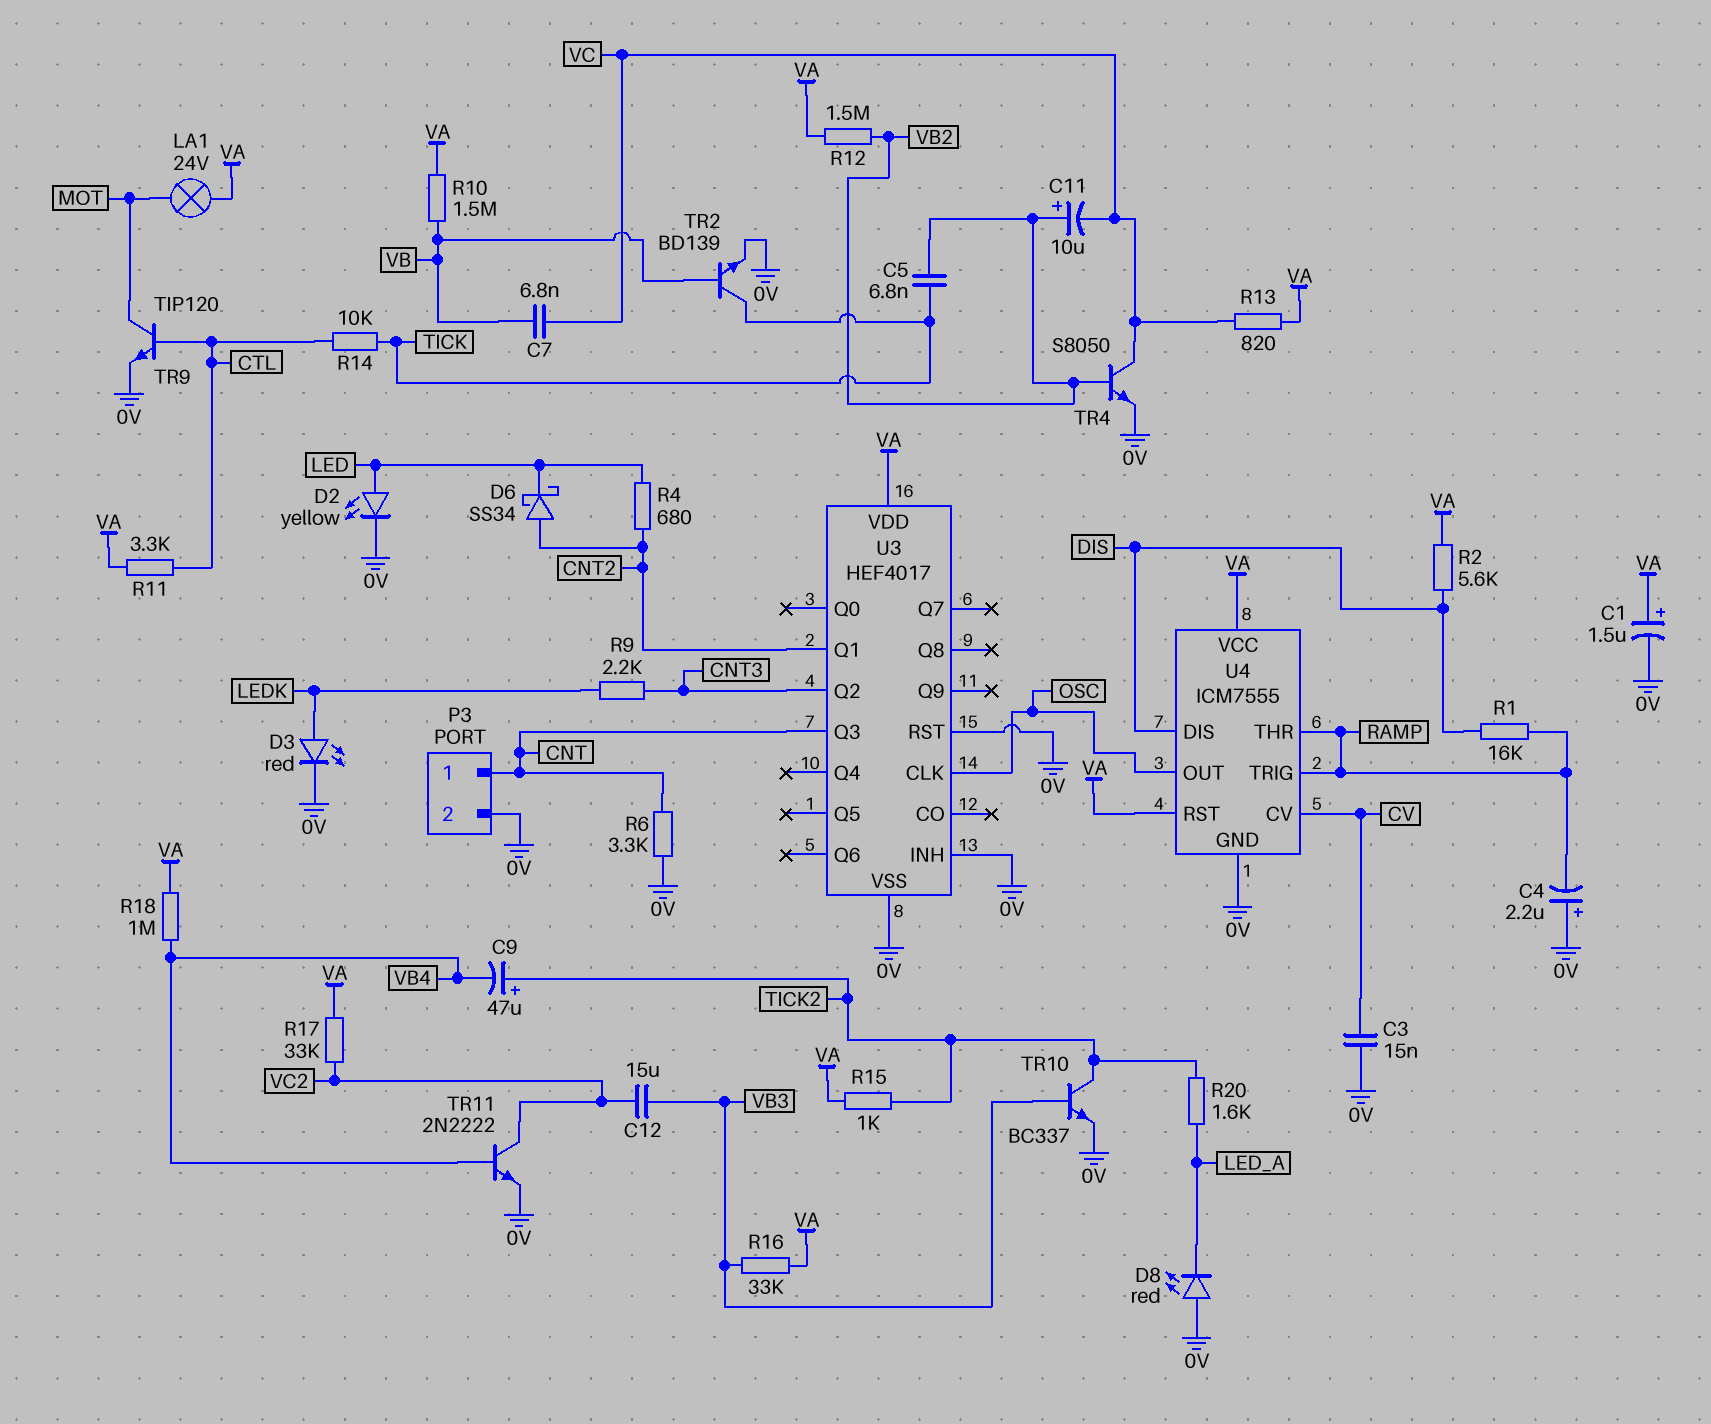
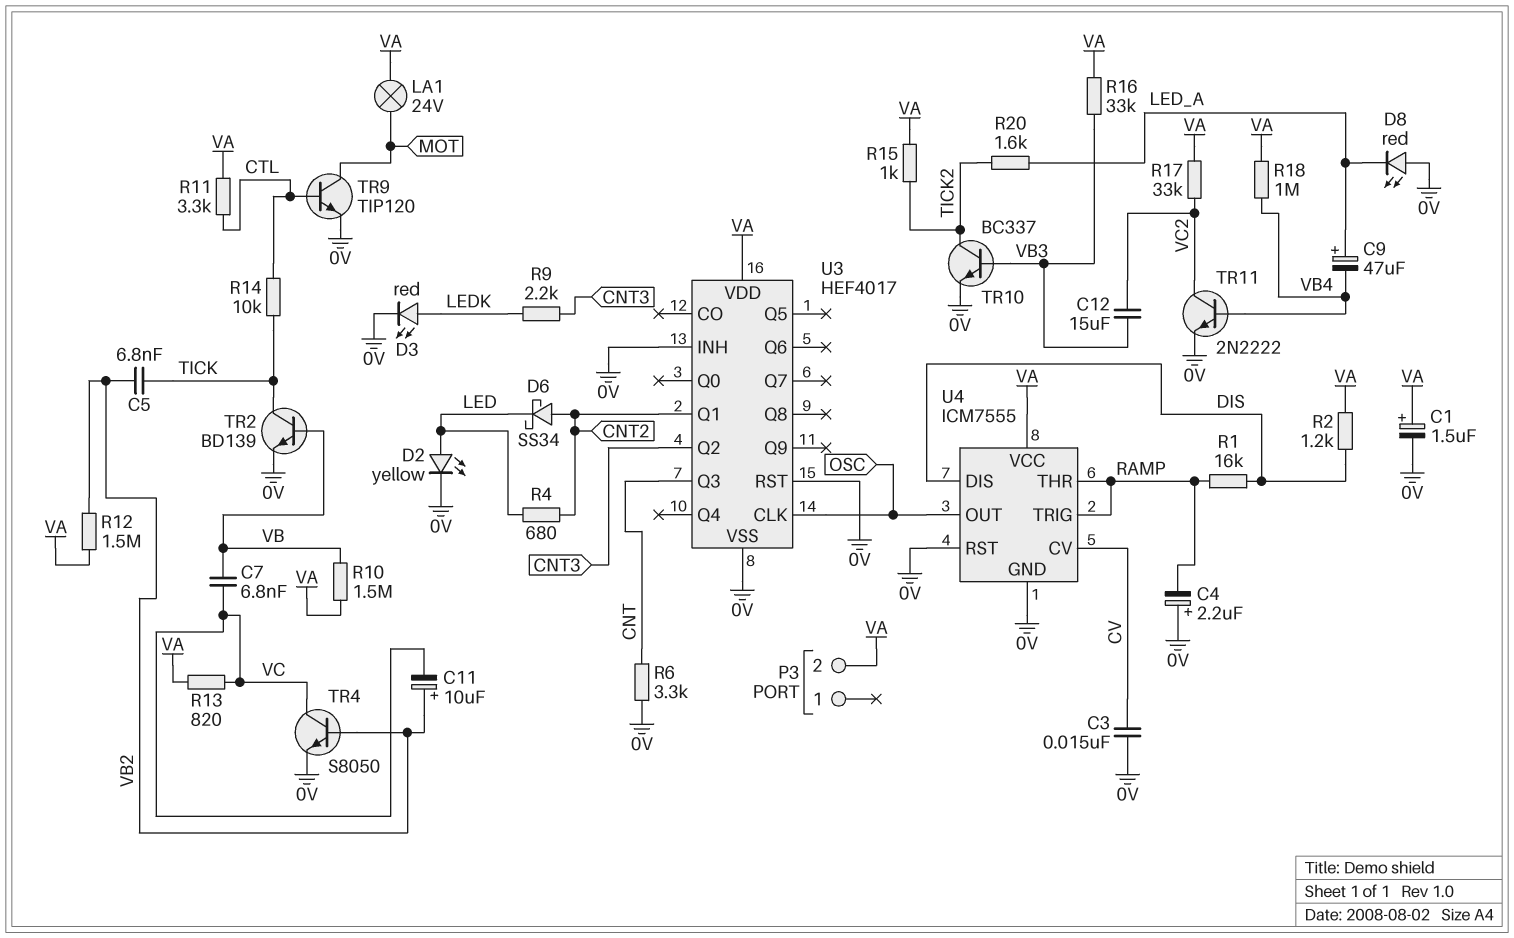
C9: 47uF (plus TICK2, minus VB4) -> 47uF (plus LED_A, minus VB4)
P3 pin 1: CNT -> none
P3 pin 2: 0V -> VA
R2: 5.6k (DIS, VA) -> 1.2k (DIS, VA)
U4 pin RST: VA -> 0V

